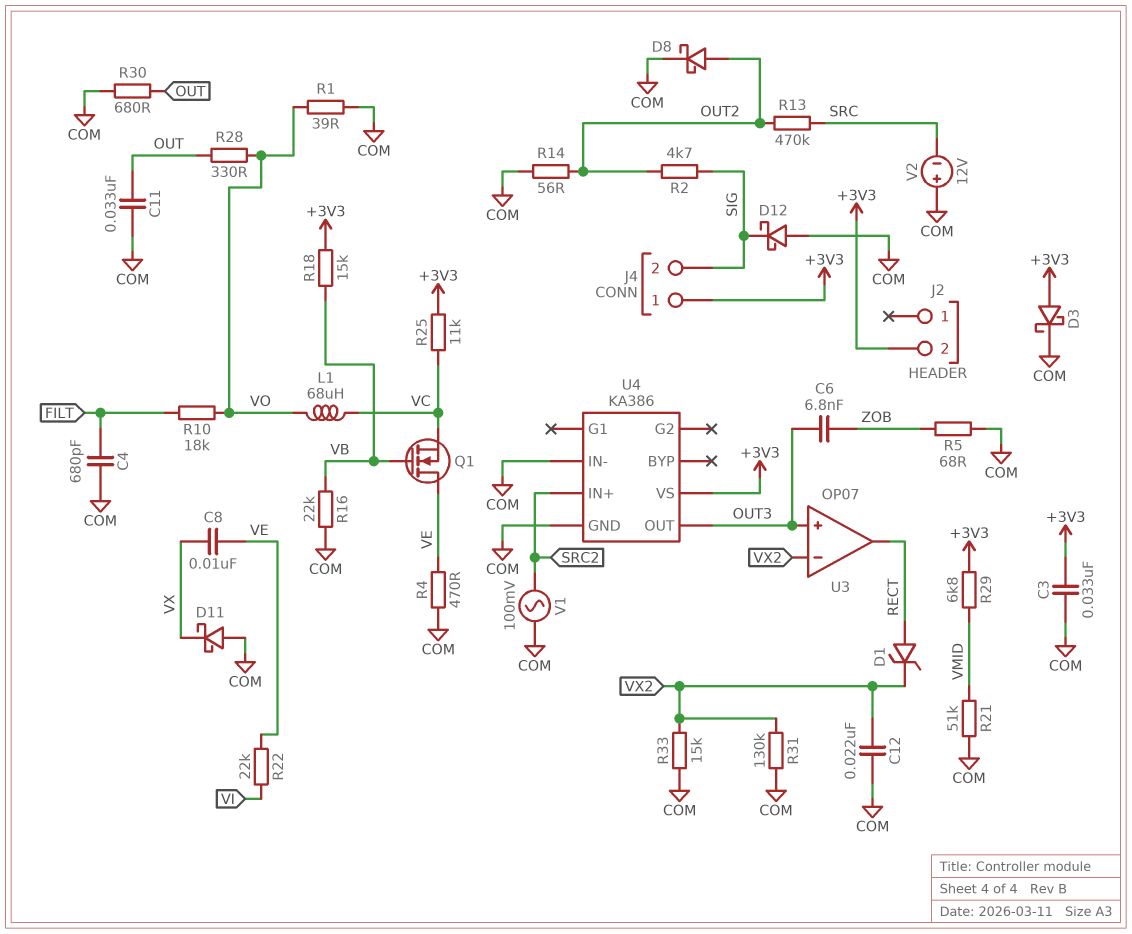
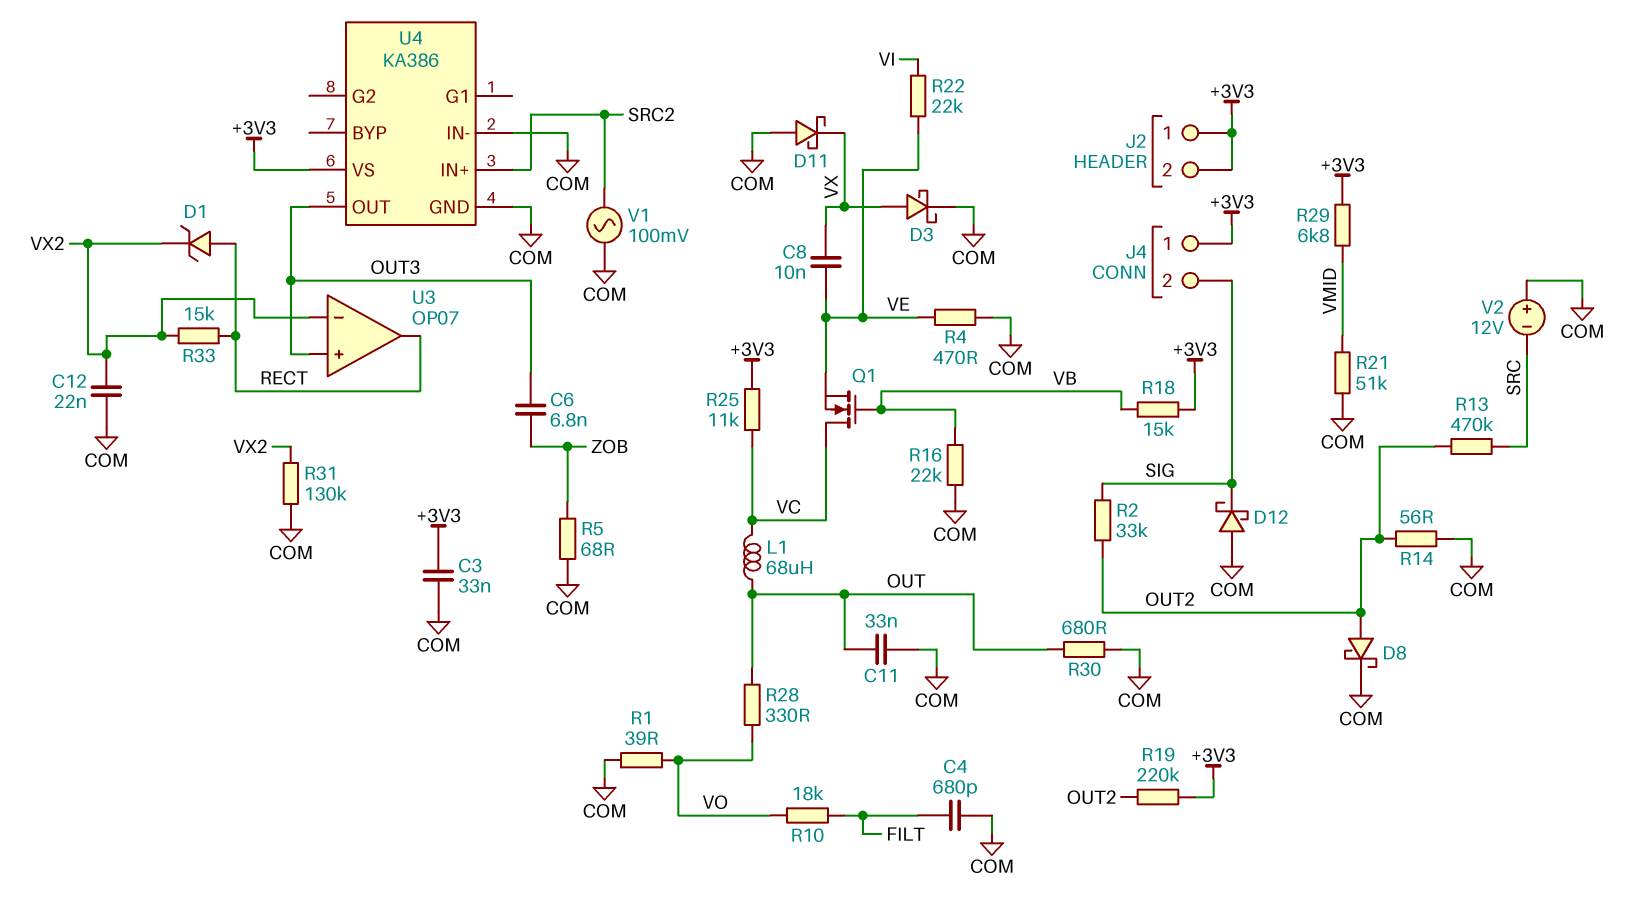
D3: schottky (A +3V3, K COM) -> schottky (A VX, K COM)
J2 pin 1: none -> +3V3
L1: 68uH (VC, VO) -> 68uH (OUT, VC)
Q1: NMOS (G VB, D VE, S VC) -> NMOS (G VB, D VC, S VE)
R2: 4.7k (OUT2, SIG) -> 33k (OUT2, SIG)
R19: none -> 220k (+3V3, OUT2)
R33: 15k (COM, VX2) -> 15k (RECT, VX2)

